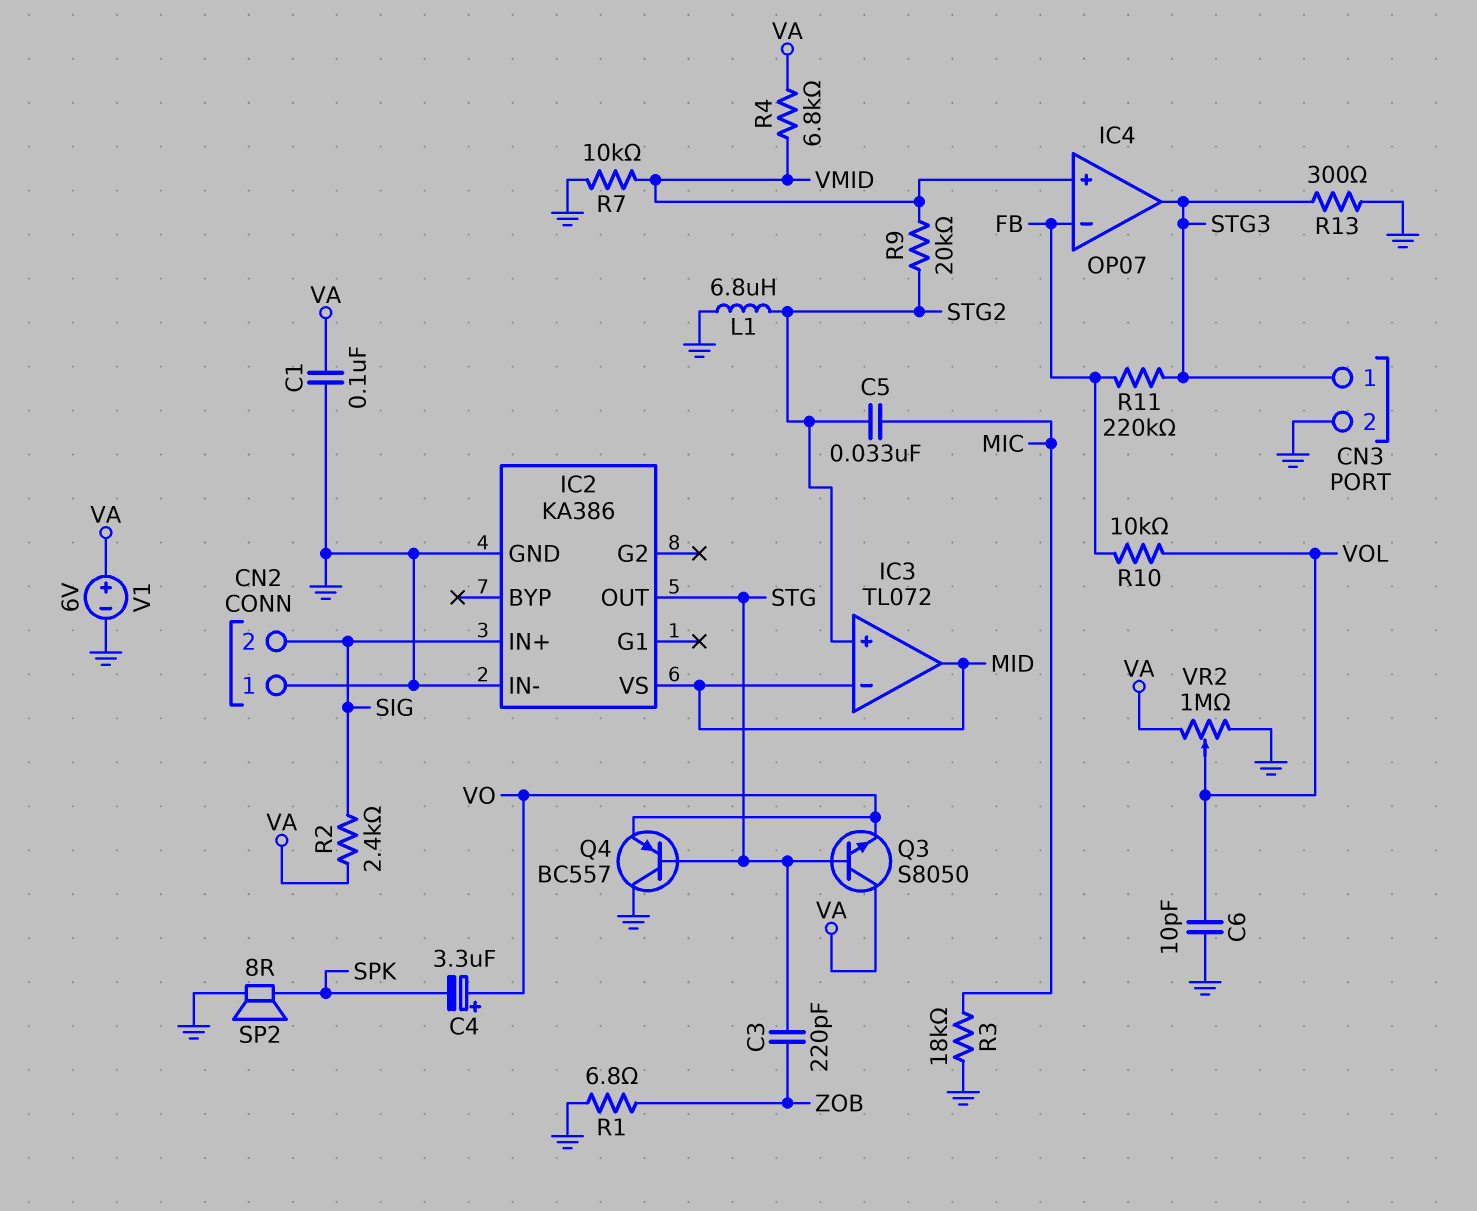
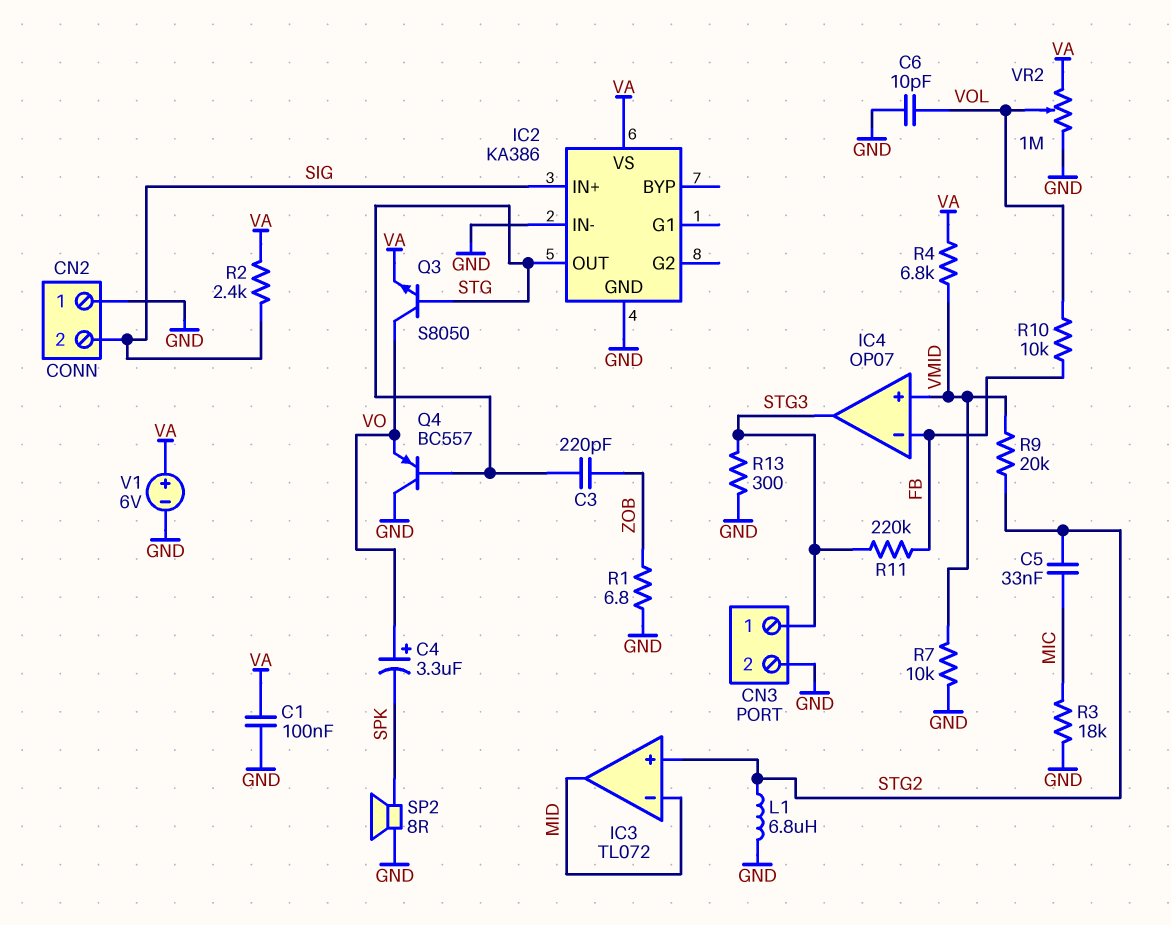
IC2 pin VS: MID -> VA
Q3: NPN S8050 (B STG, C VA, E VO) -> NPN S8050 (B STG, C VO, E VA)

